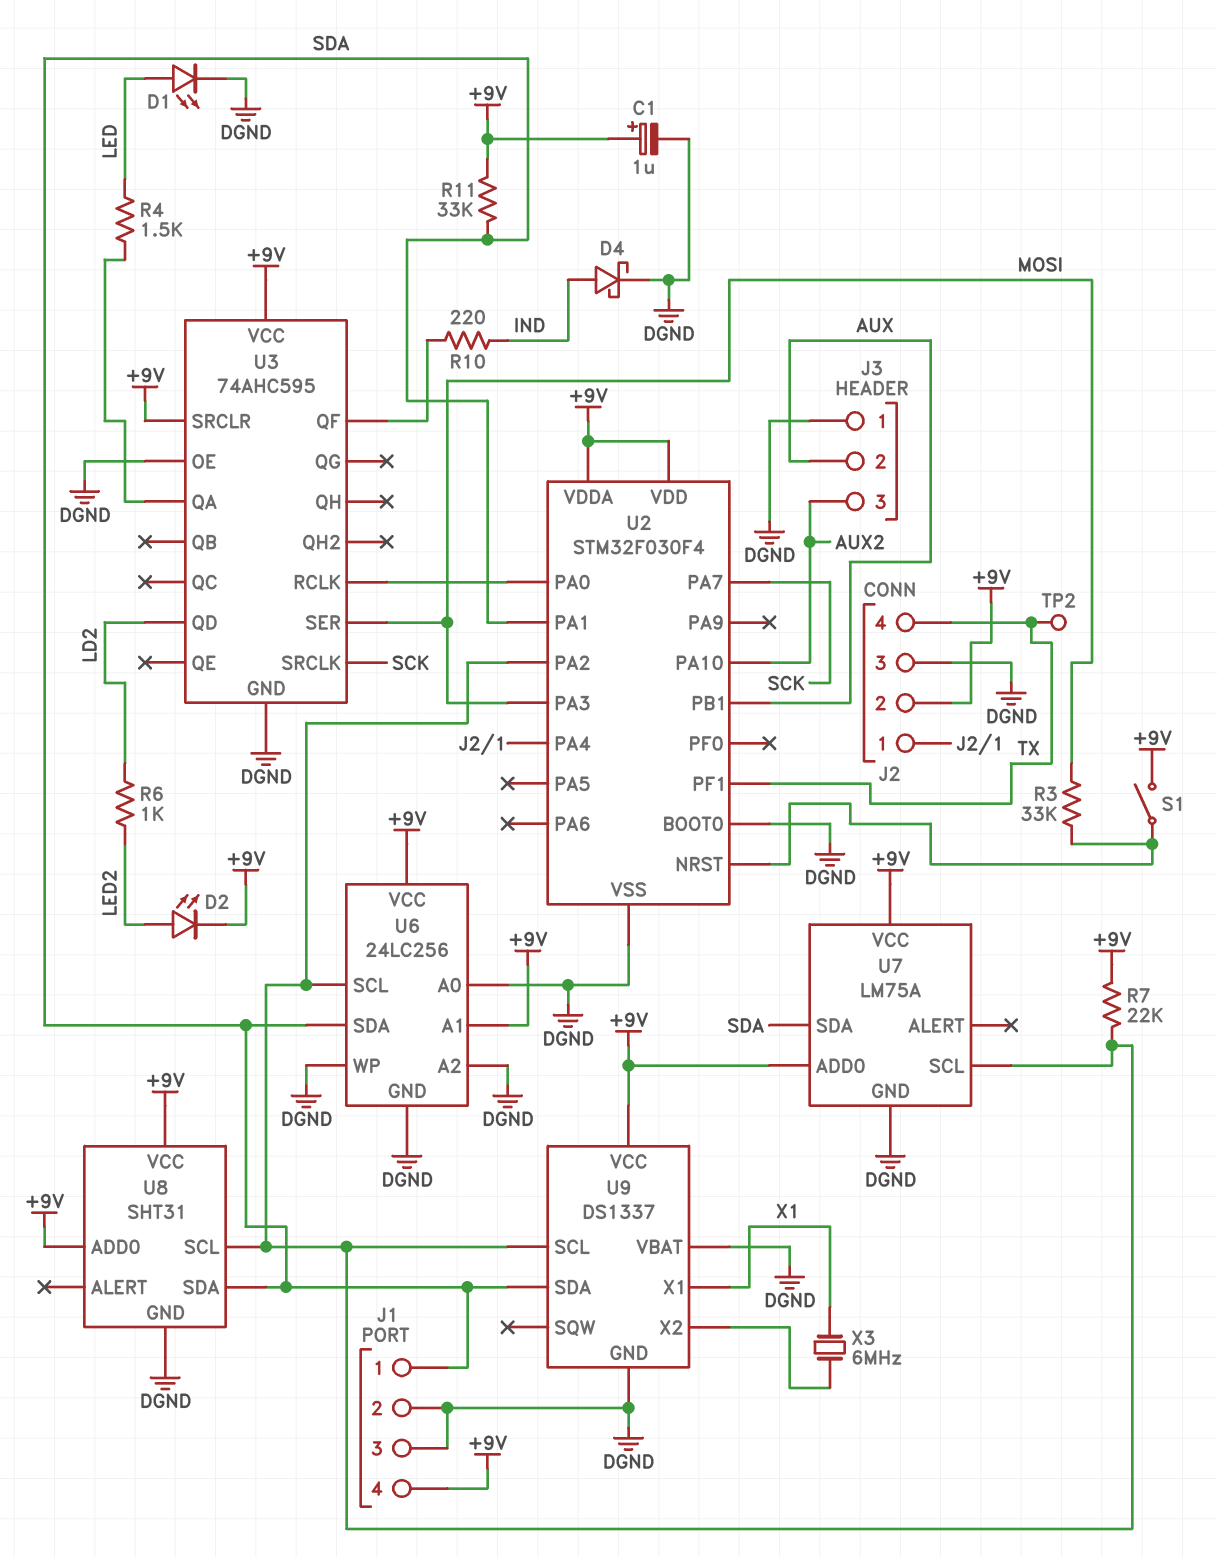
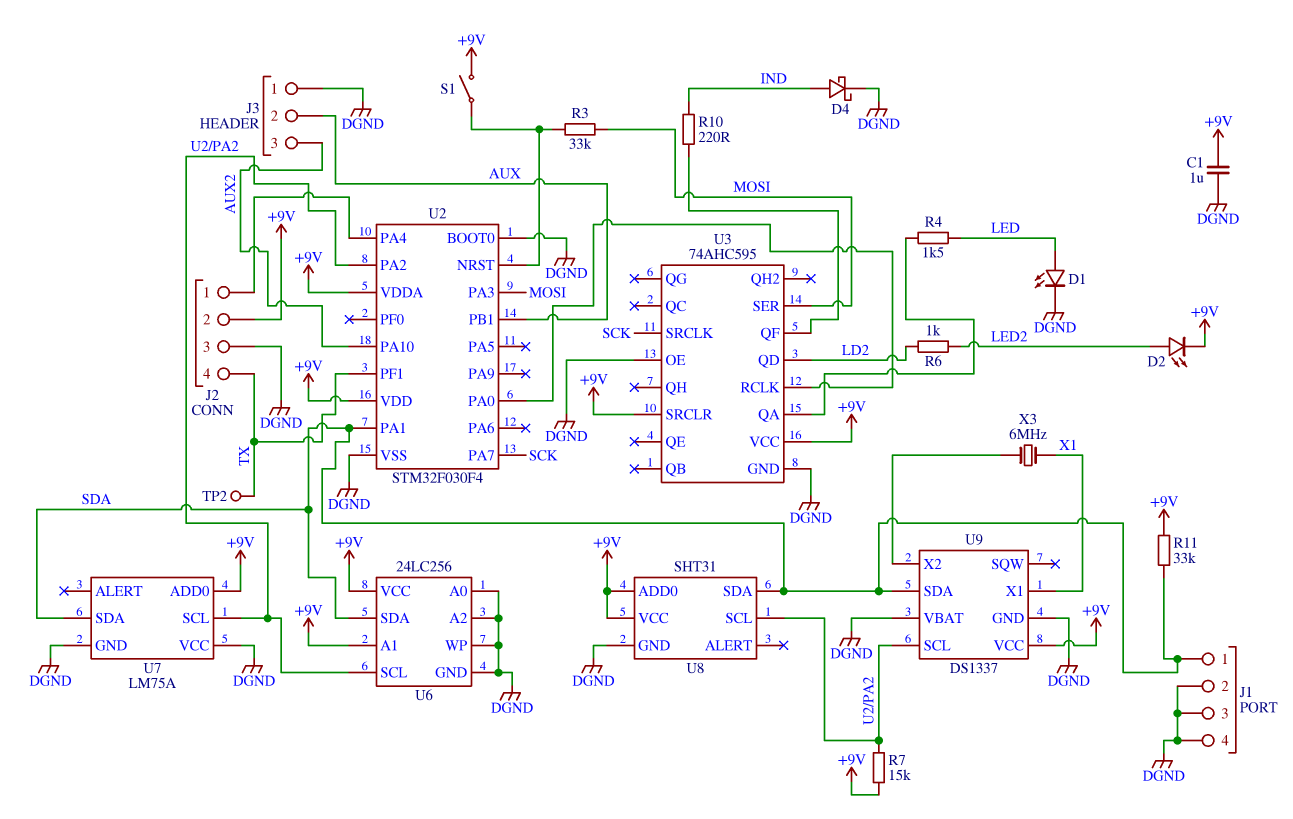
C1: 1uF (plus +9V, minus DGND) -> 1uF (+9V, DGND)
J1 pin 4: +9V -> DGND
R7: 22k (+9V, U2/PA2) -> 15k (+9V, U2/PA2)
U7 pin VCC: +9V -> DGND

